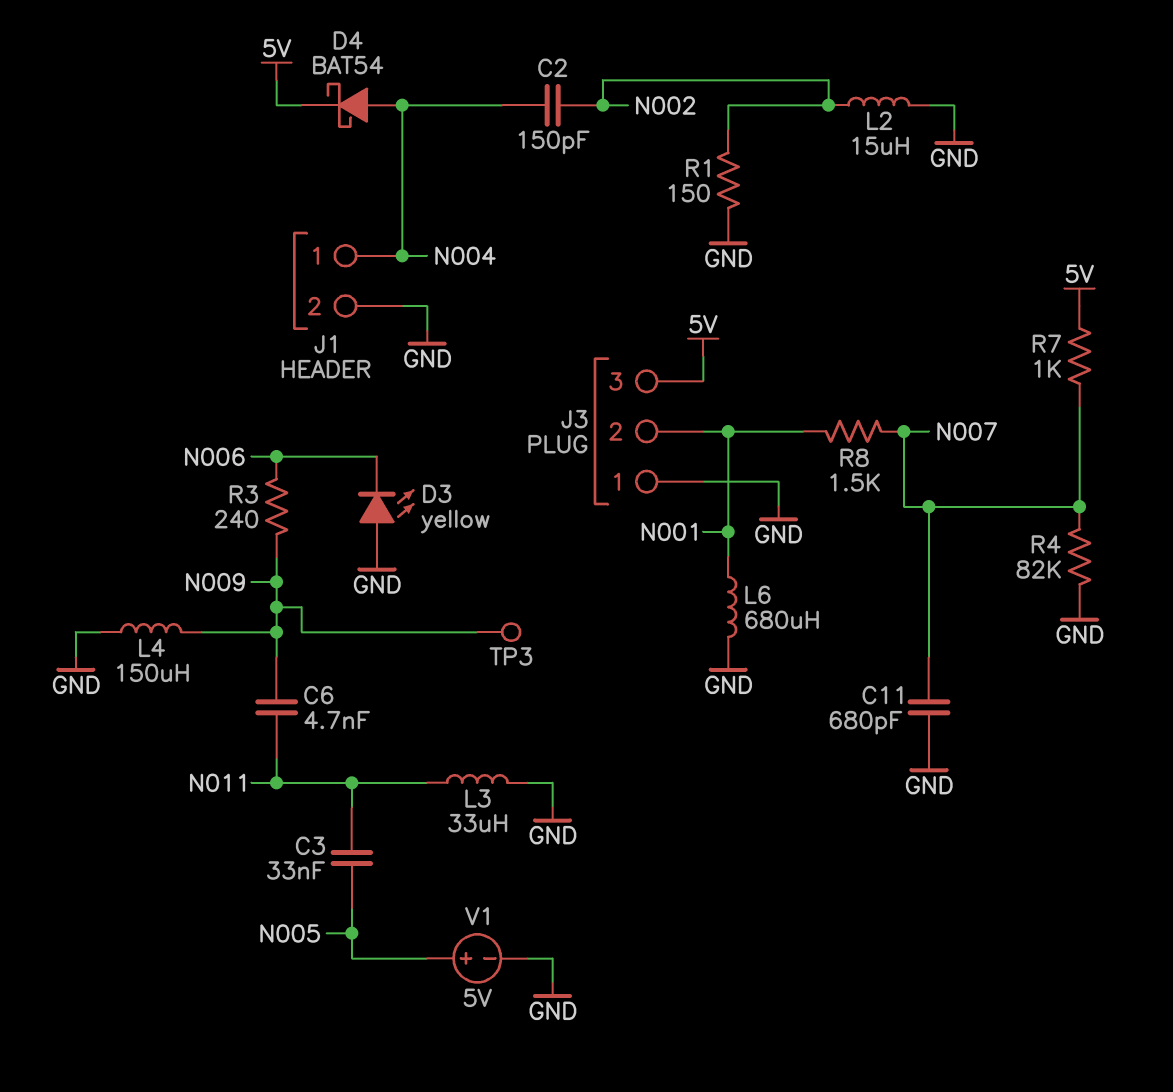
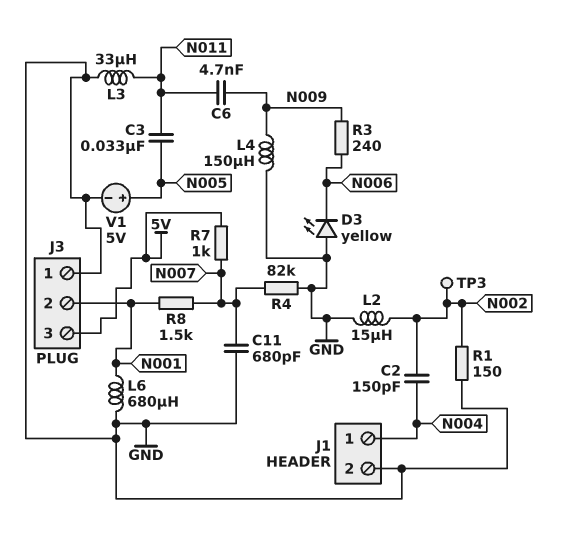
D4: schottky BAT54 (A N004, K 5V) -> none
TP3: test point (N009) -> test point (N002)

